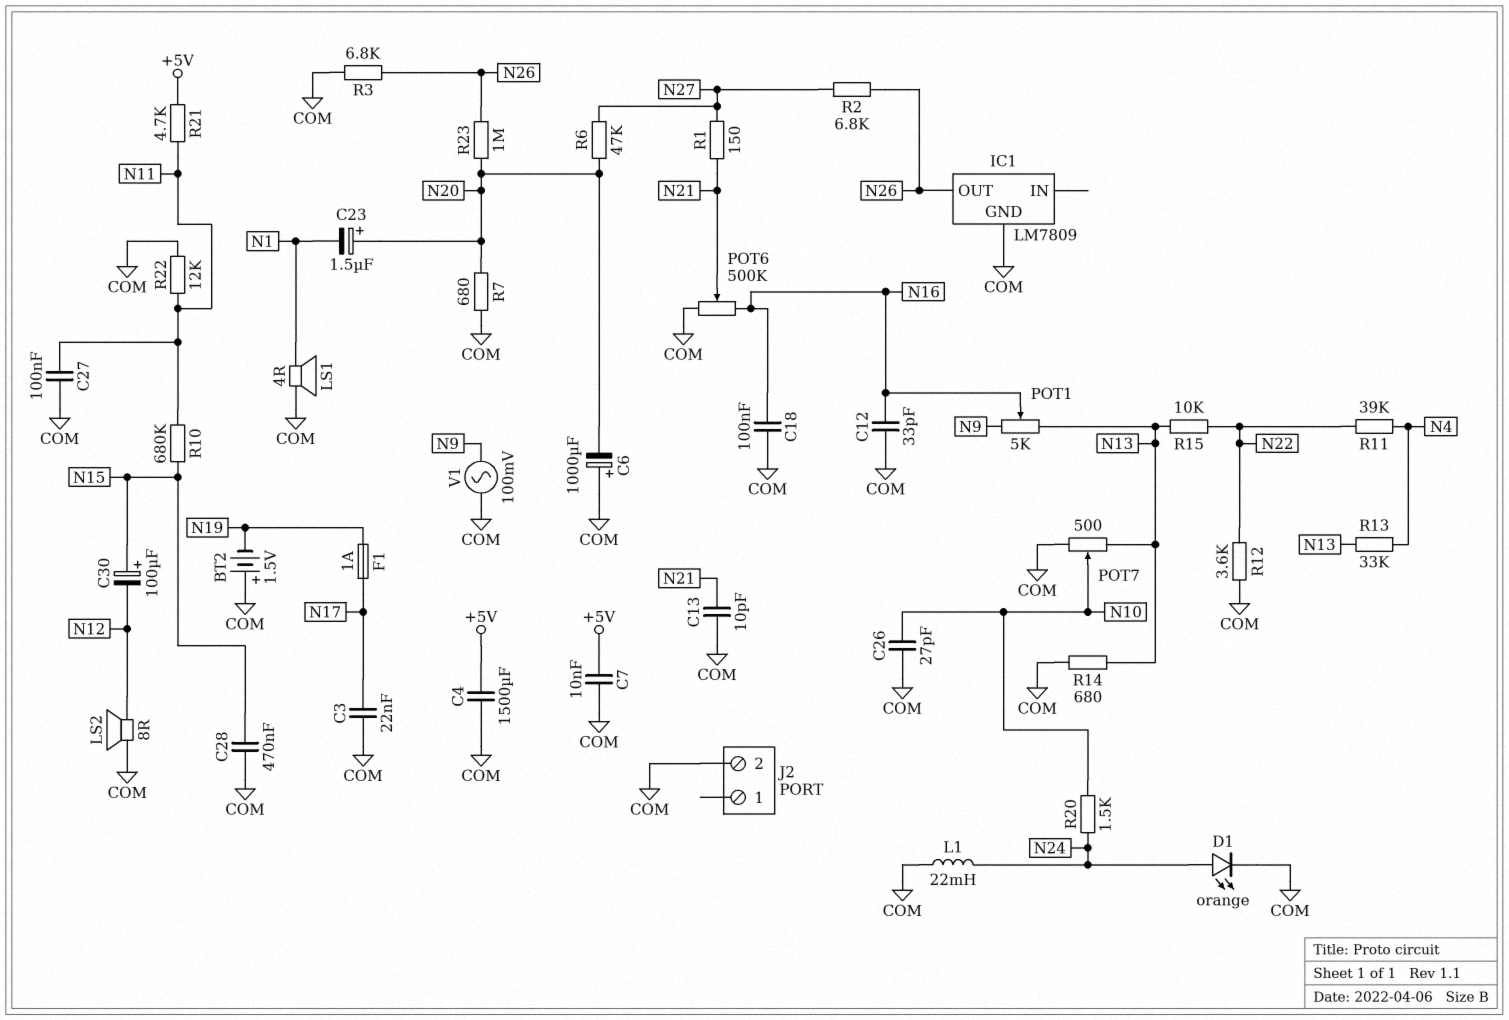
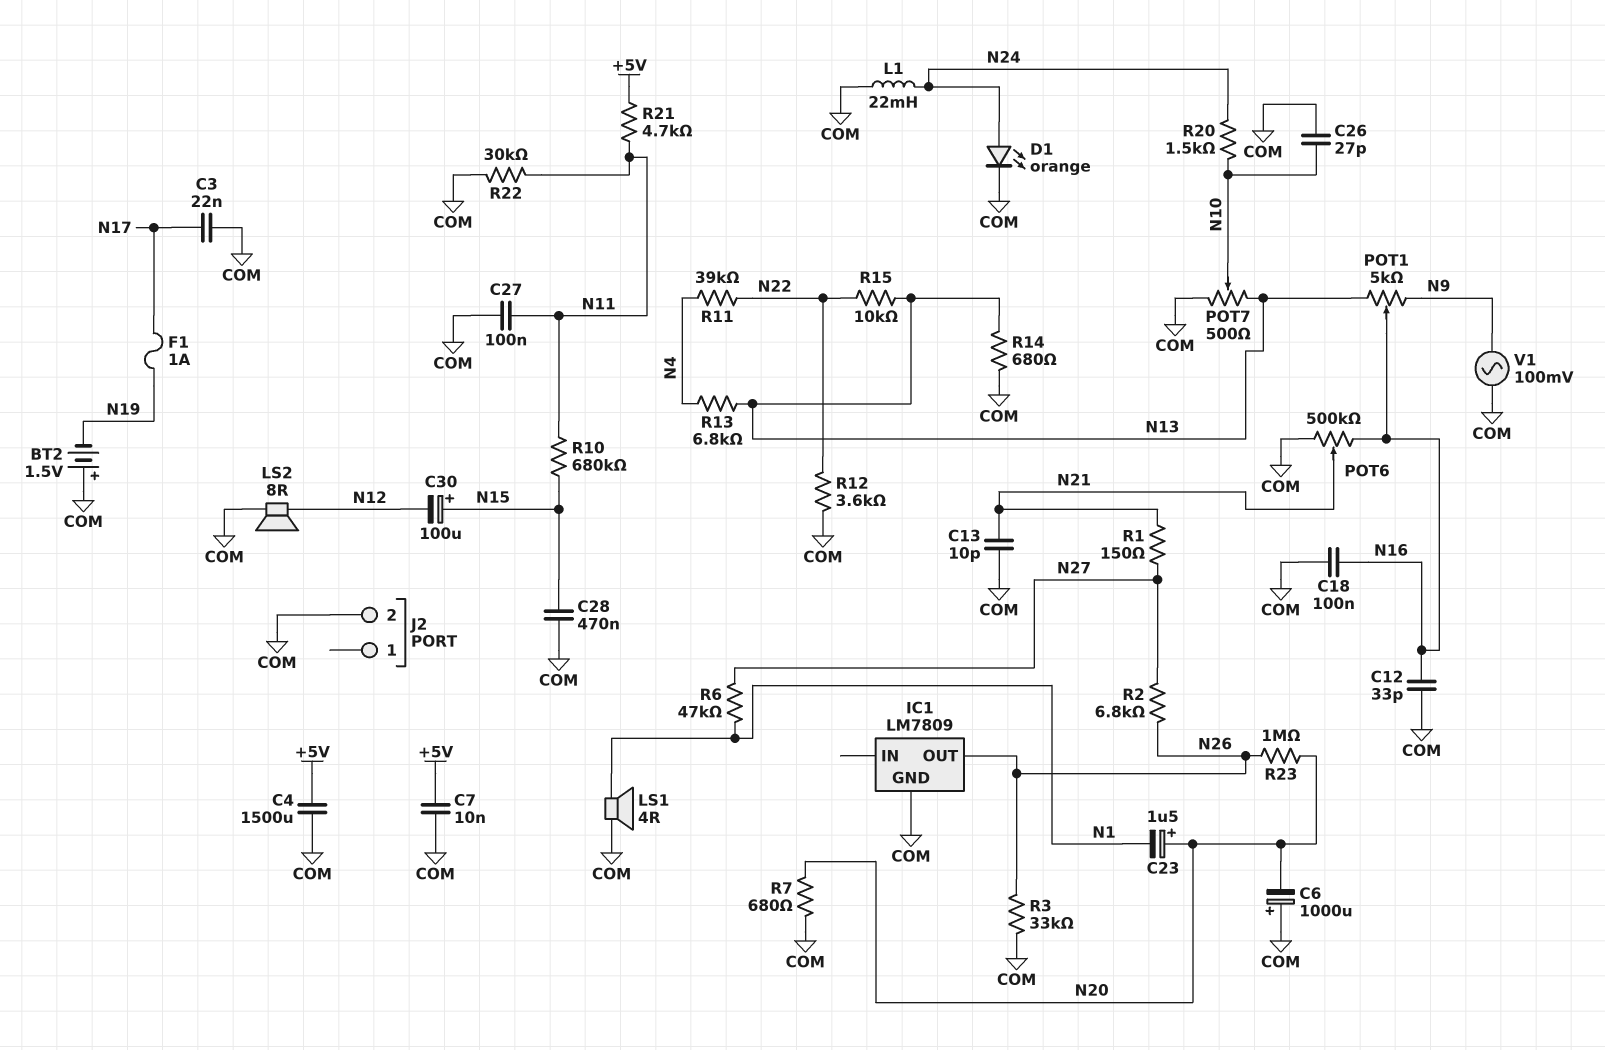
R3: 6.8k (COM, N26) -> 33k (COM, N26)
R6: 47k (N20, N27) -> 47k (N1, N27)
R13: 33k (N4, N13) -> 6.8k (N4, N13)
R22: 12k (COM, N11) -> 30k (COM, N11)

